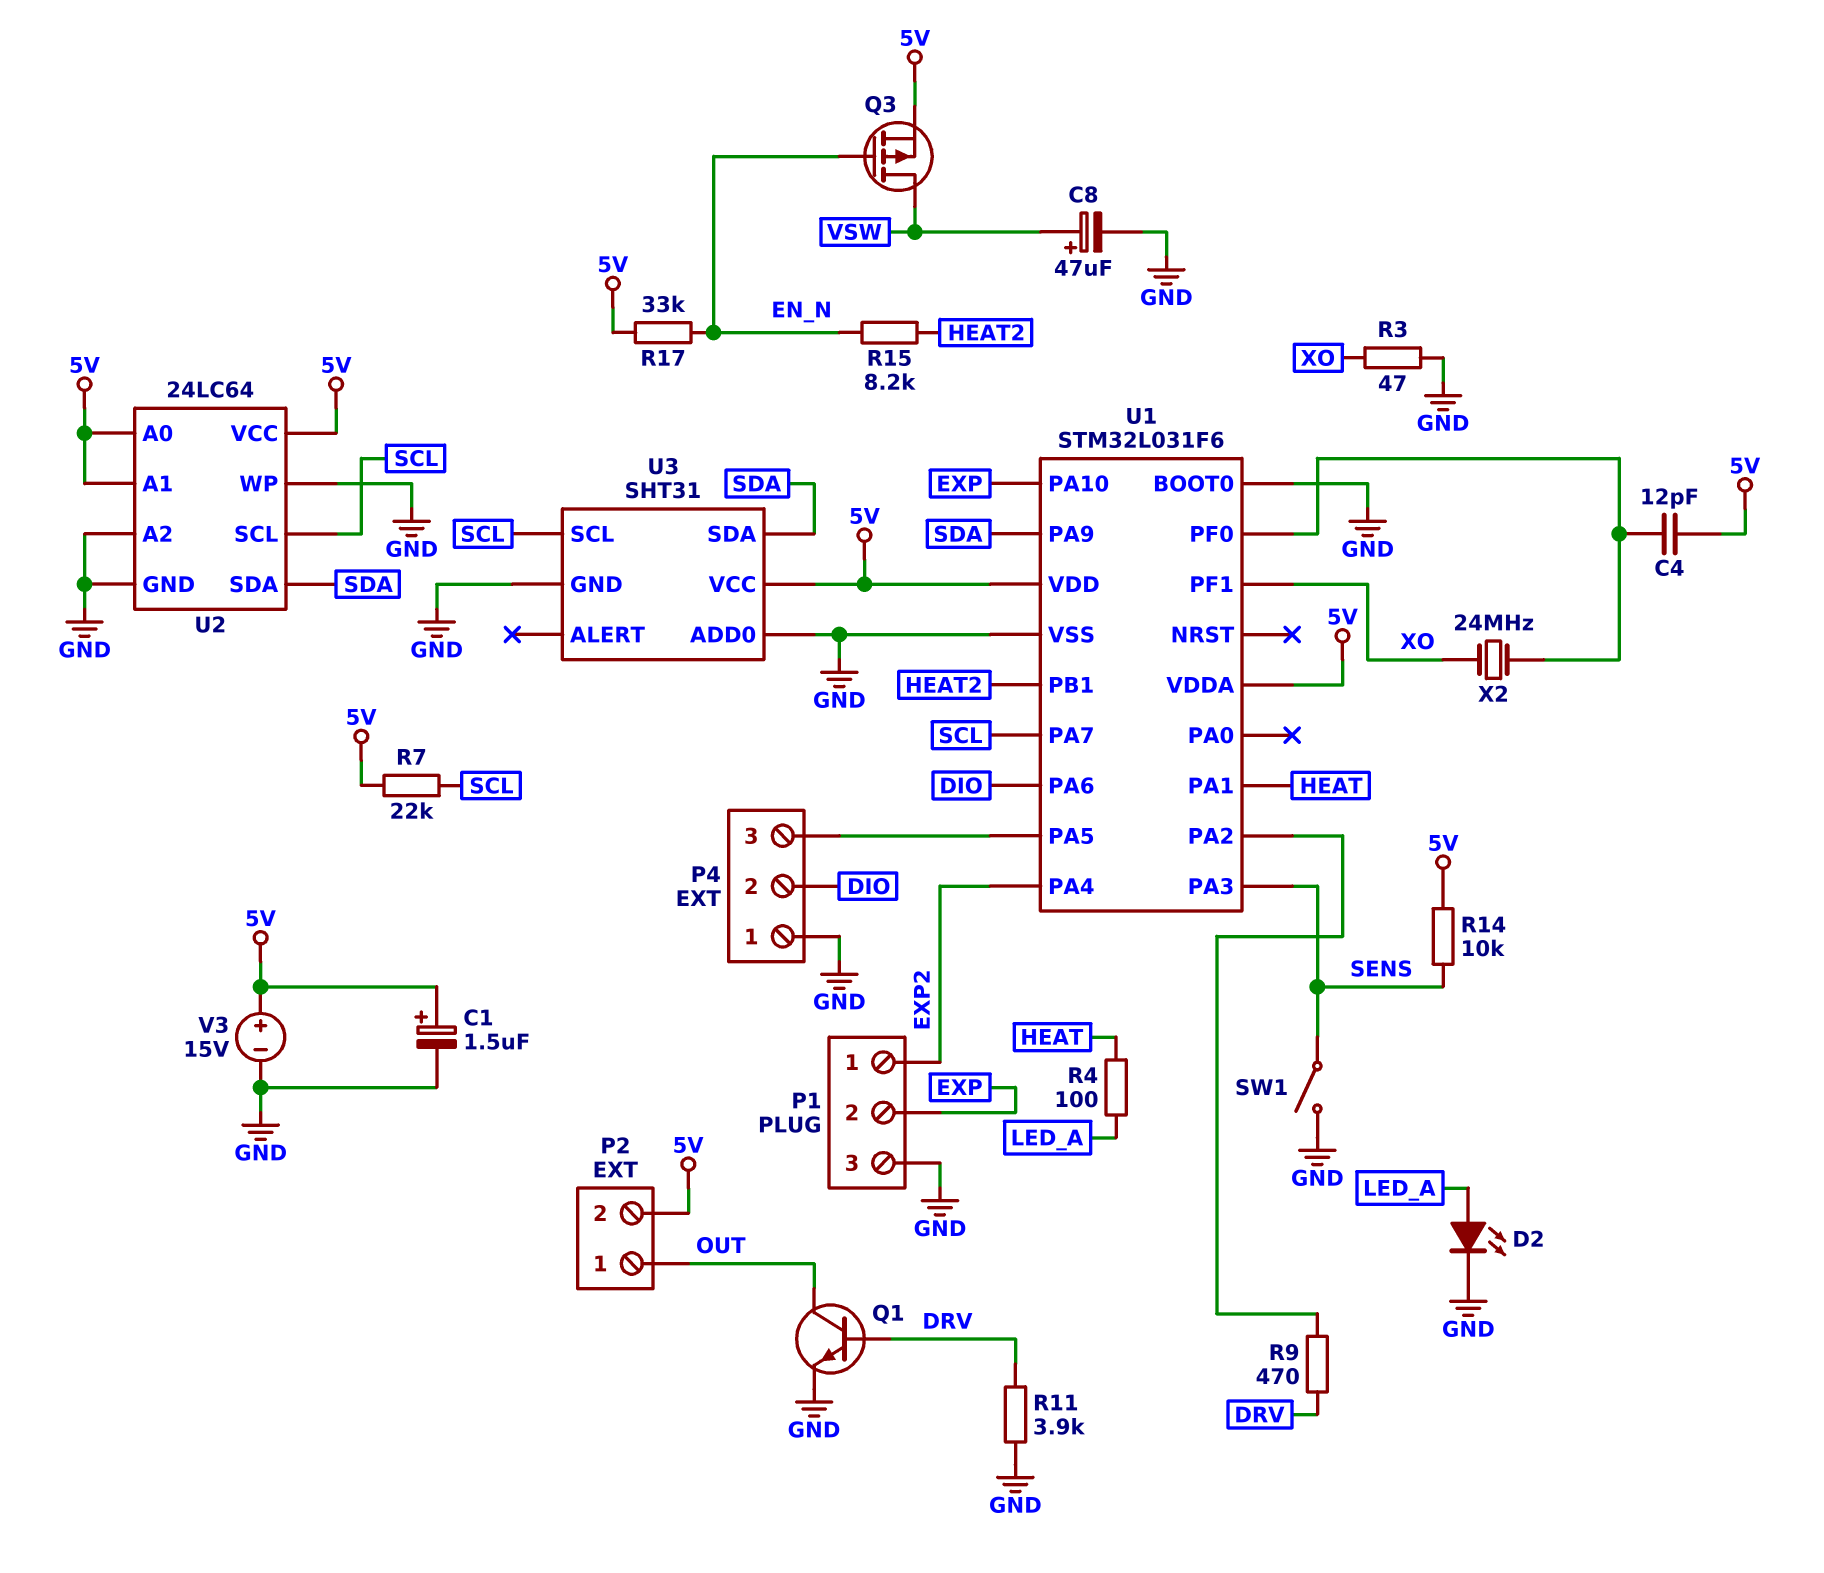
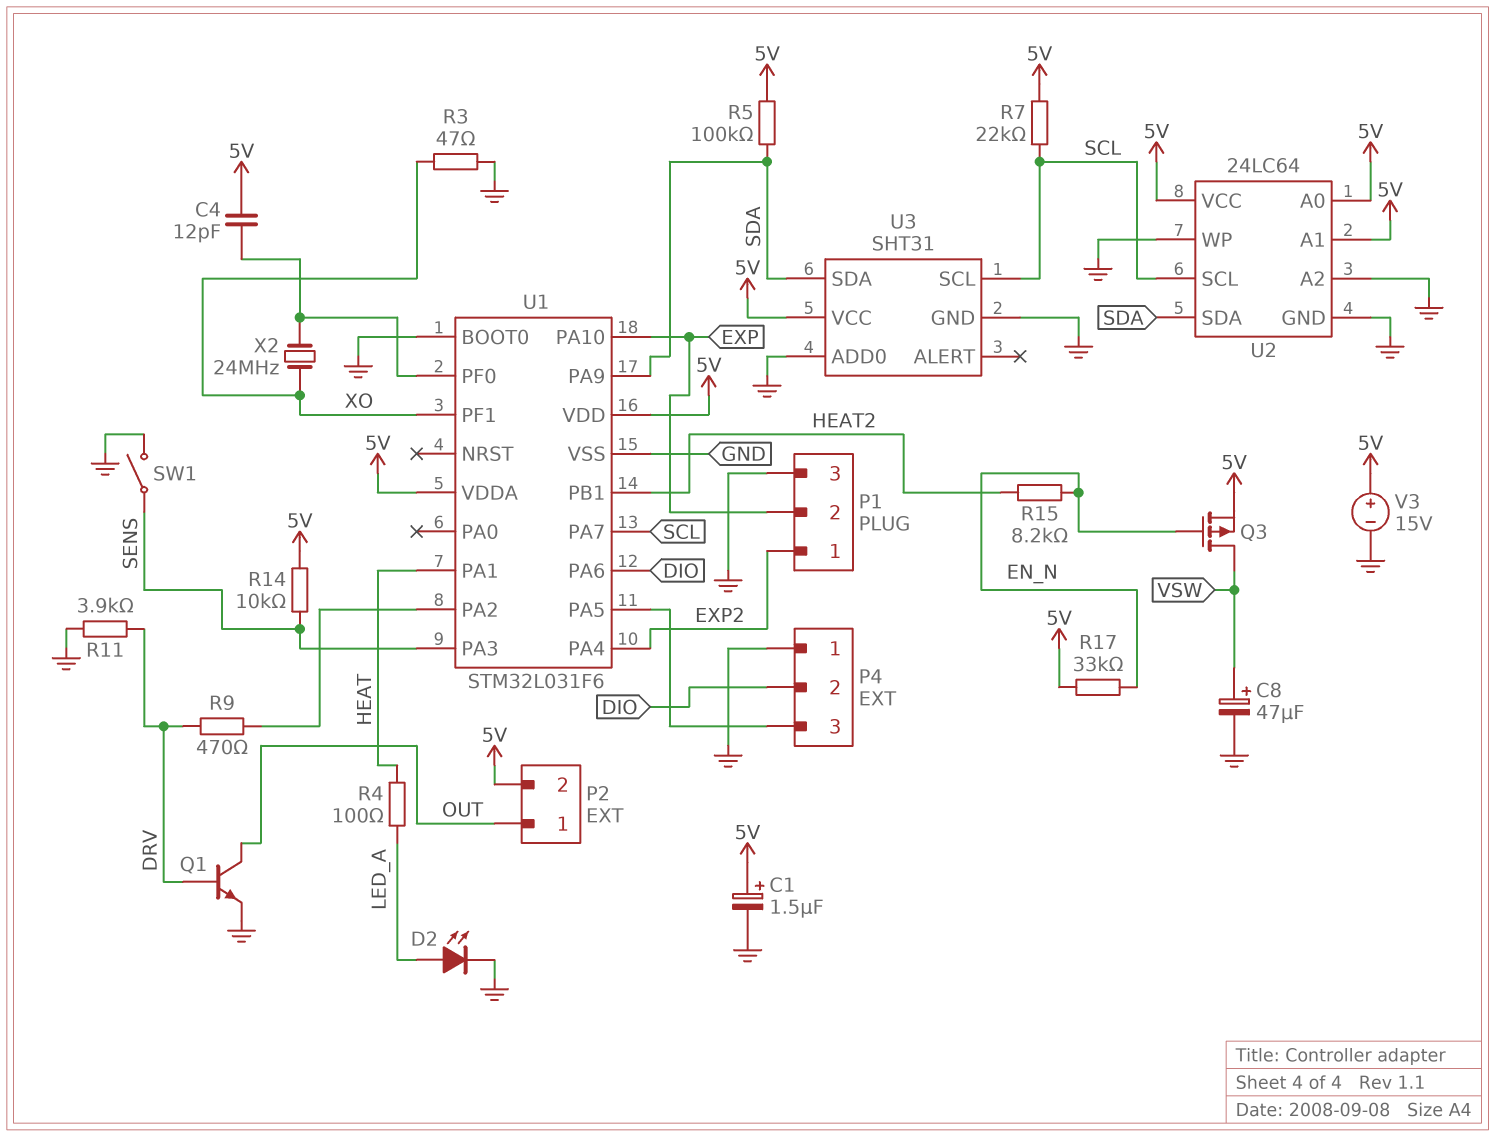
R5: none -> 100k (5V, SDA)

